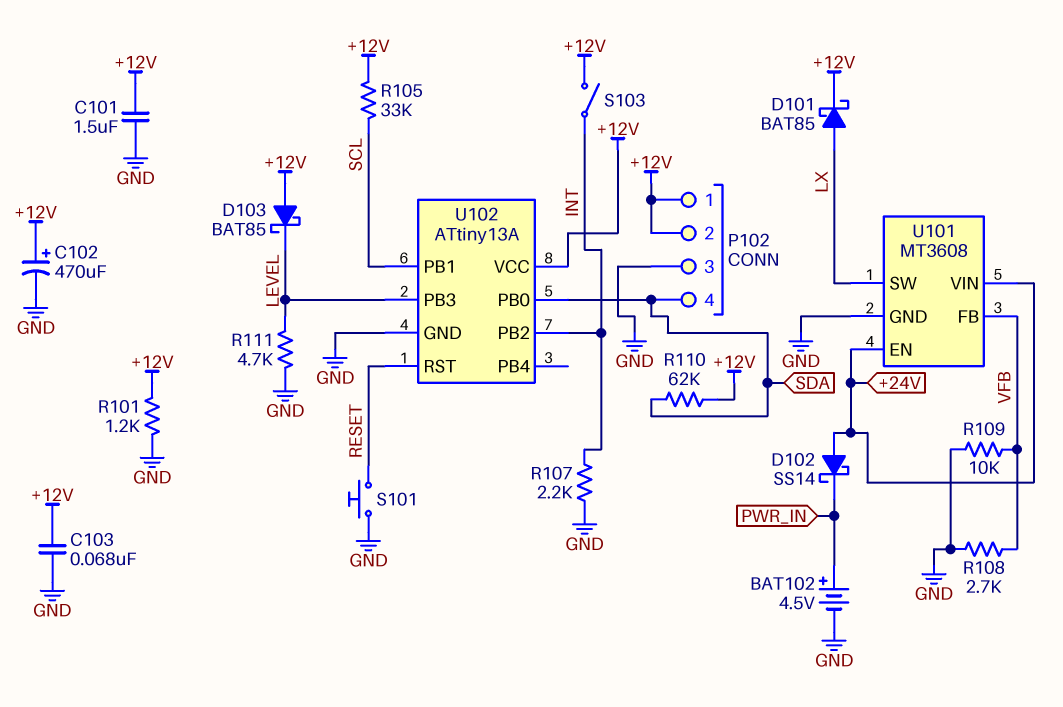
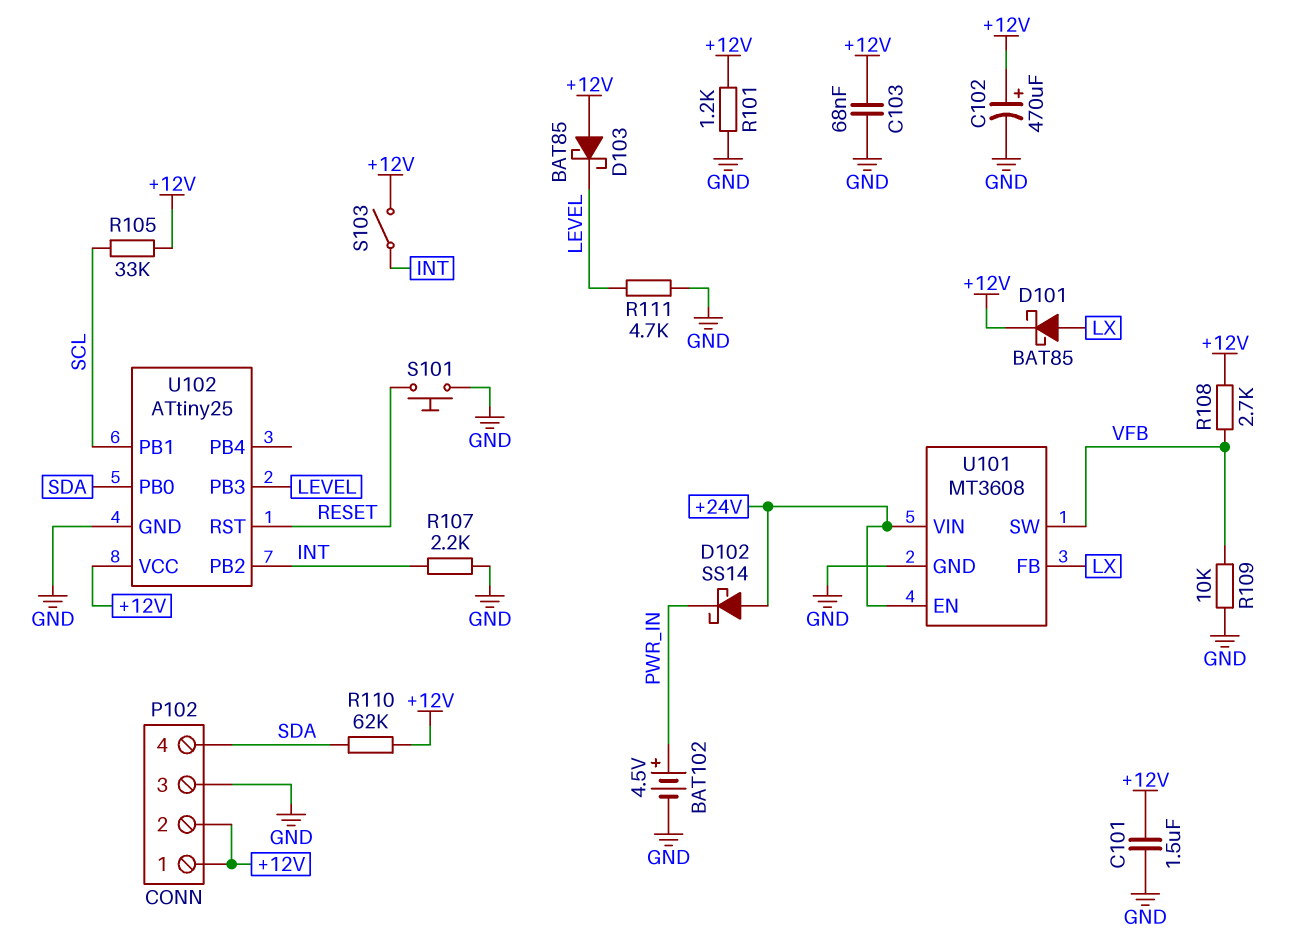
R108: 2.7k (GND, VFB) -> 2.7k (+12V, VFB)
U101 pin FB: VFB -> LX
U101 pin SW: LX -> VFB
U102: ATtiny13A -> ATtiny25

